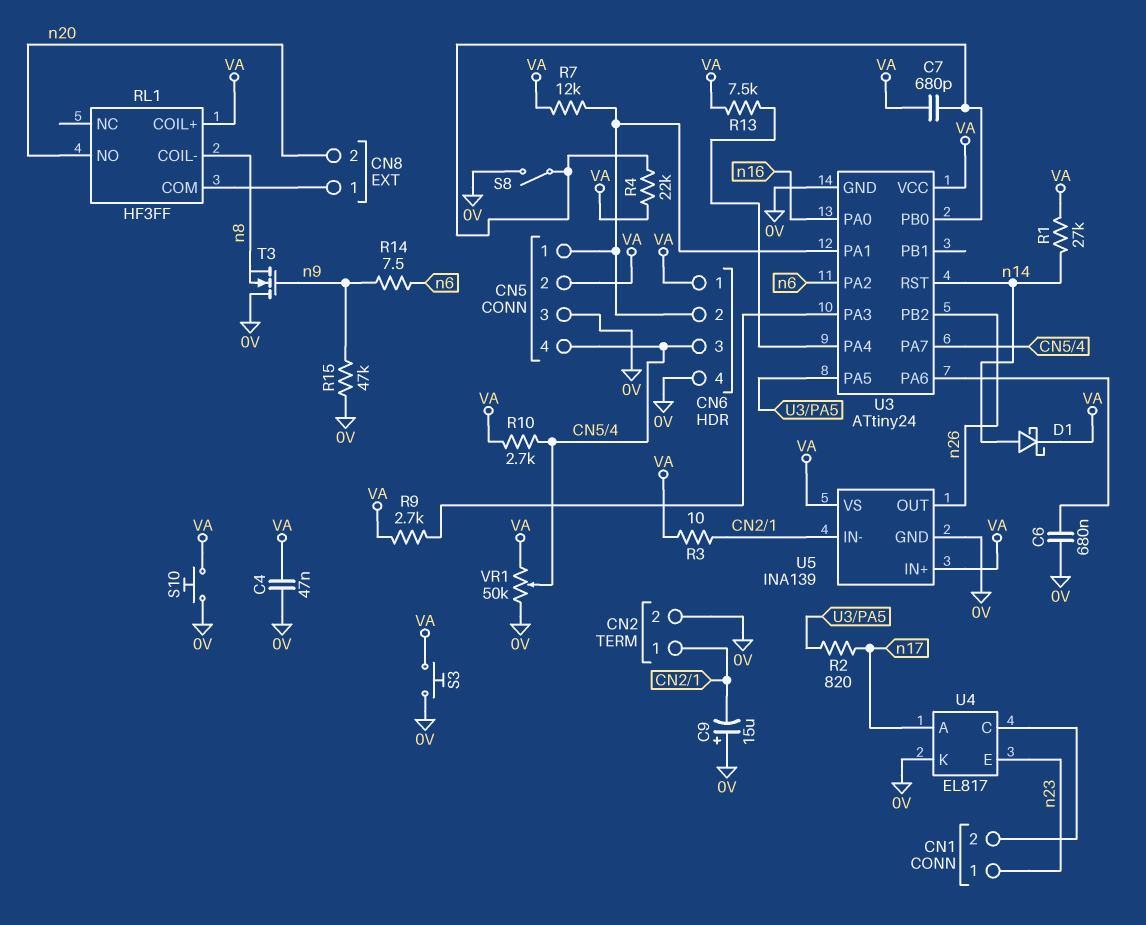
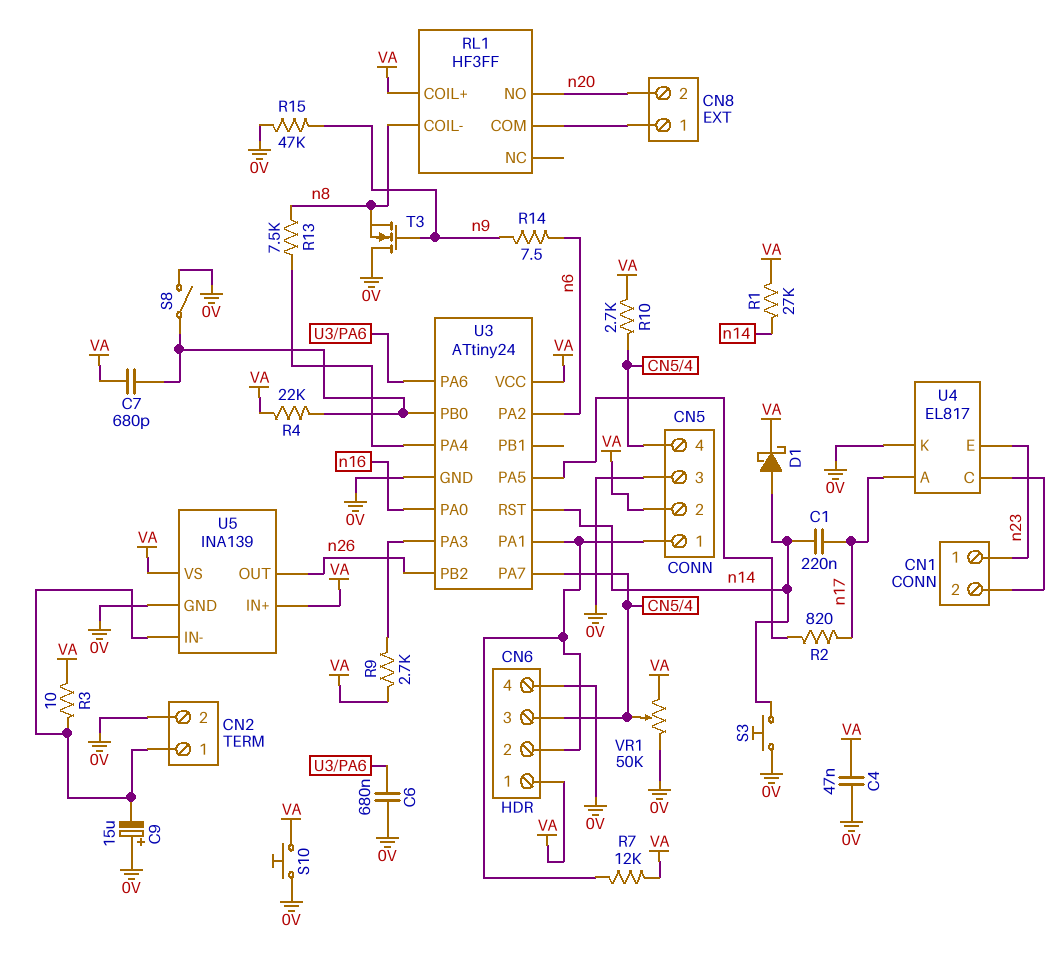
C1: none -> 220nF (n14, n17)
R13: 7.5k (U3/PA4, VA) -> 7.5k (U3/PA4, n8)
S3: button (0V, VA) -> button (0V, n14)

